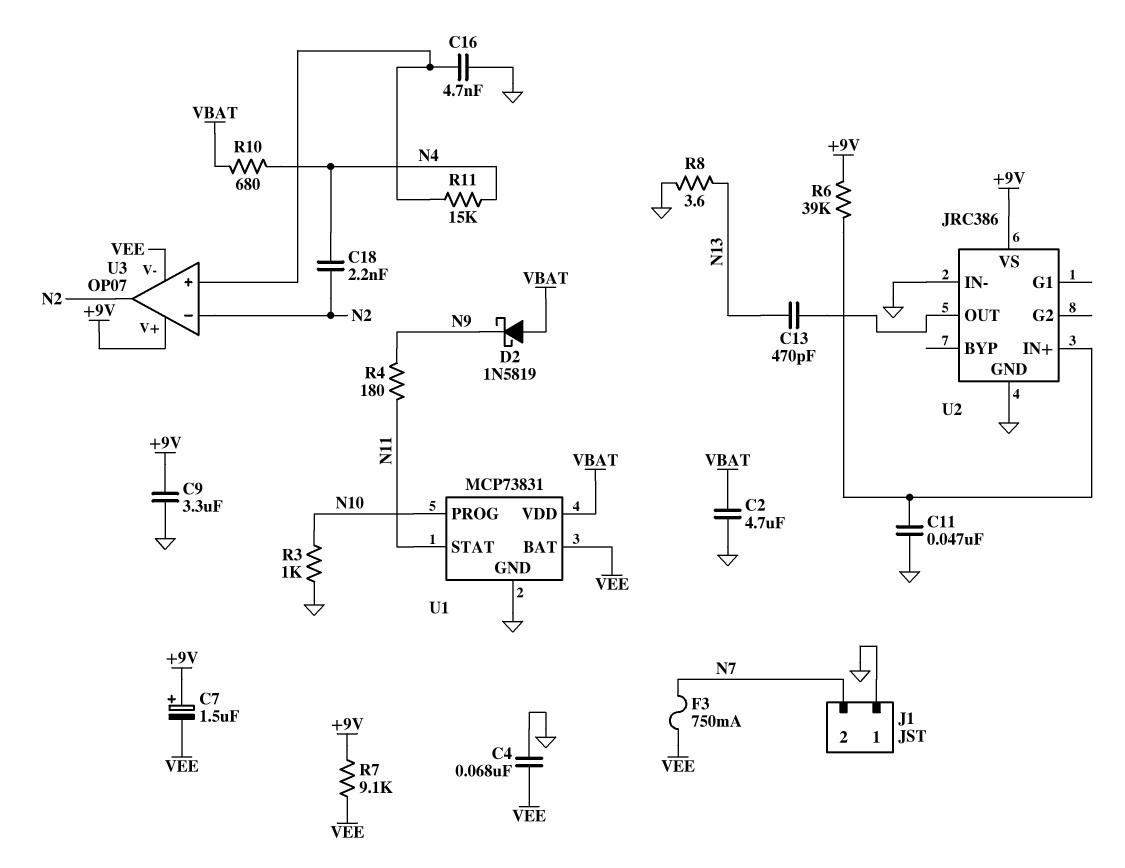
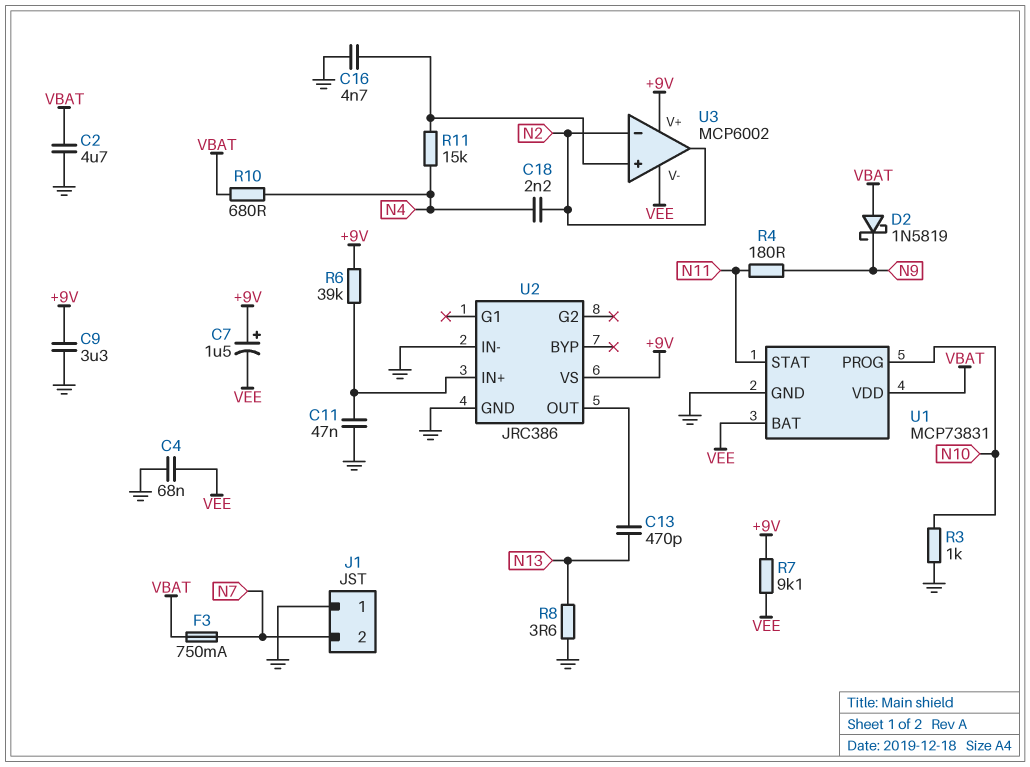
F3: 750mA (N7, VEE) -> 750mA (N7, VBAT)
U3: OP07 -> MCP6002

